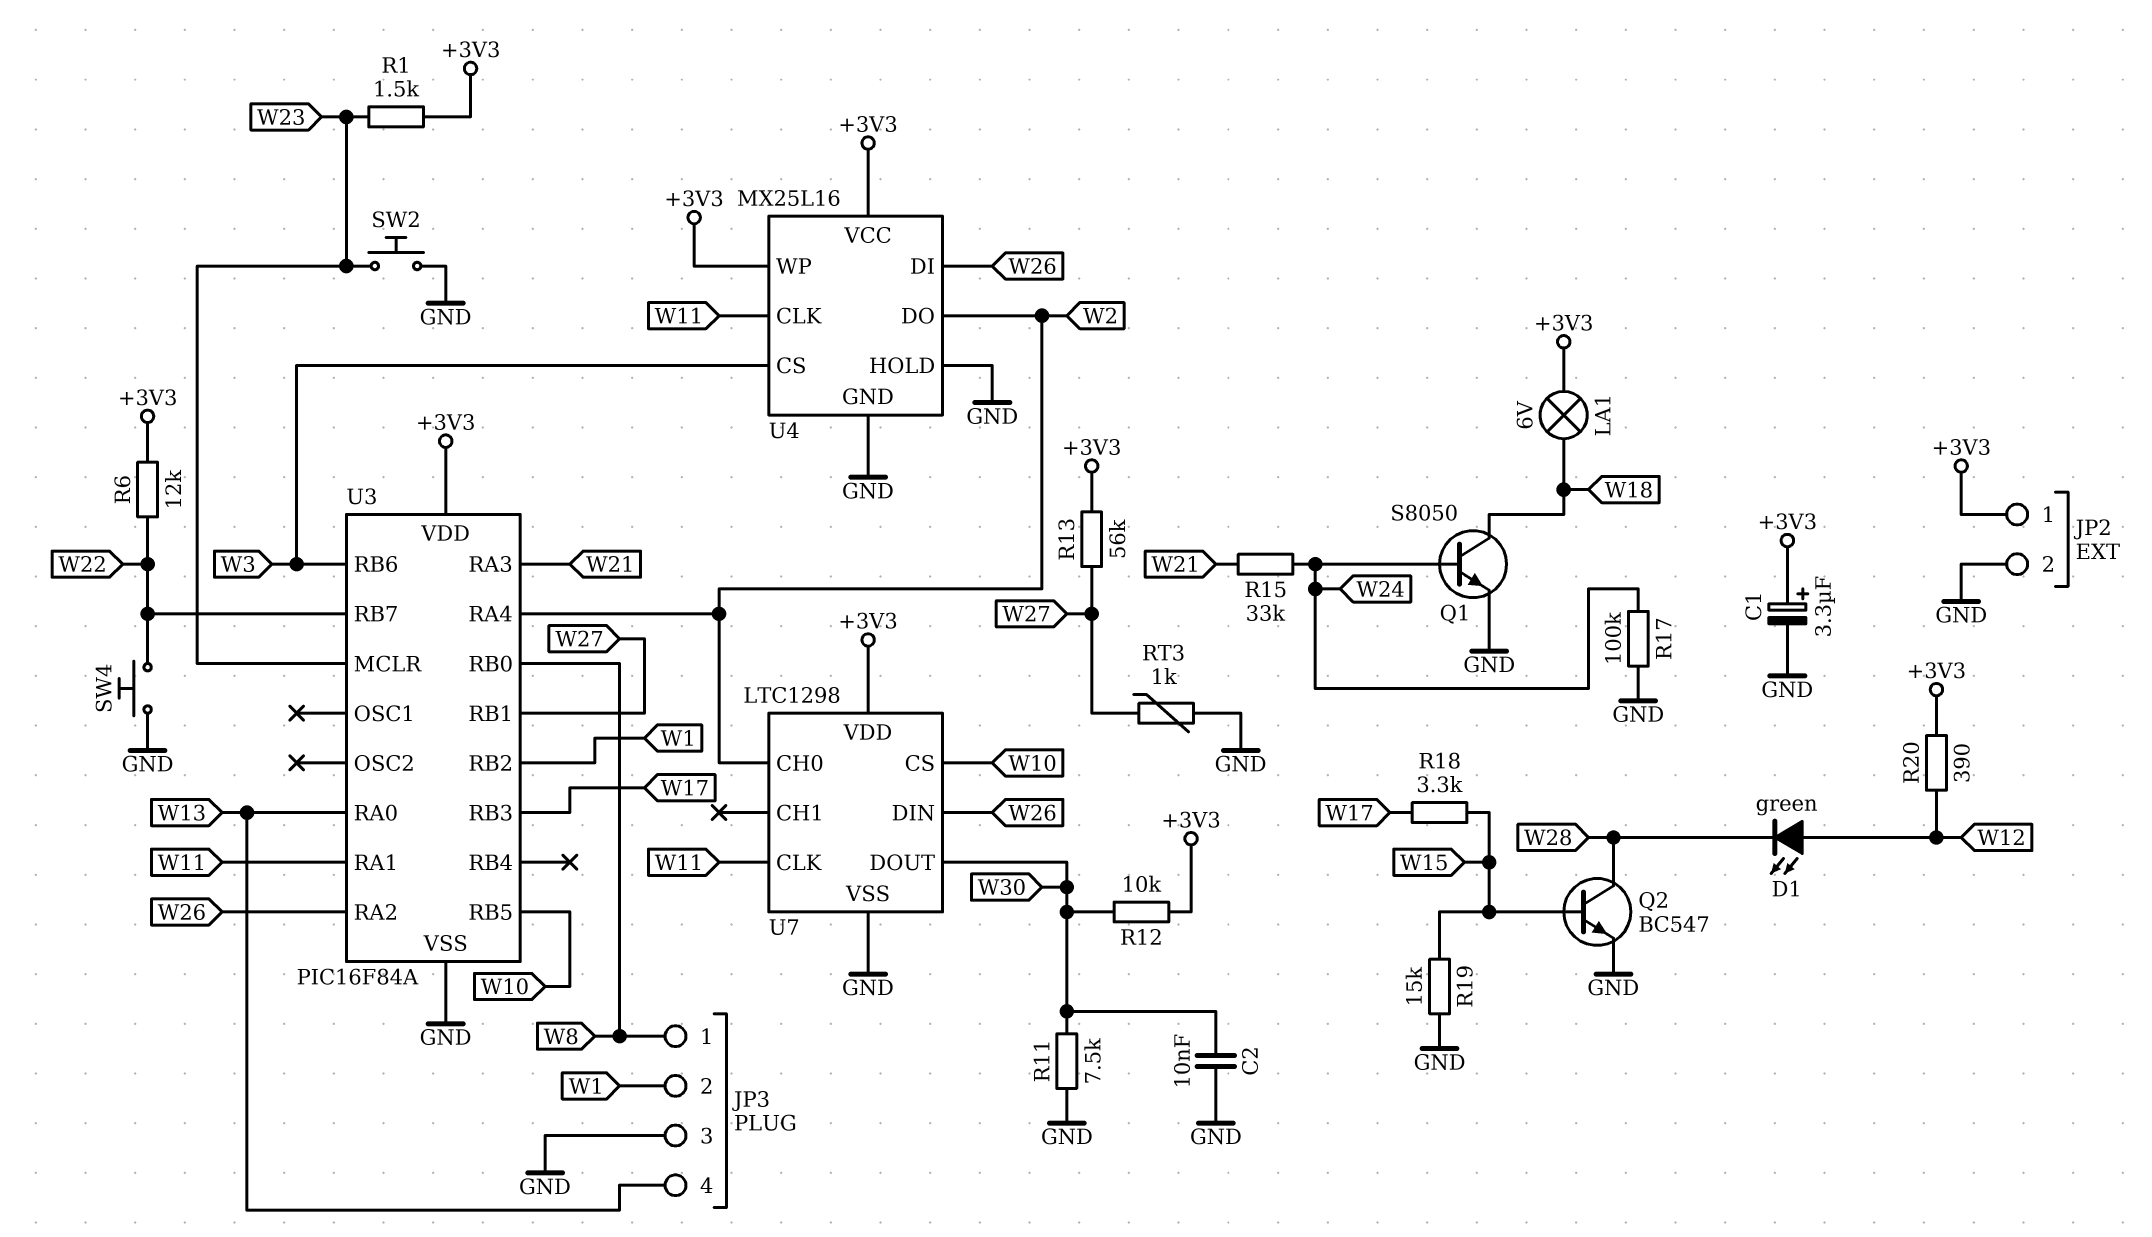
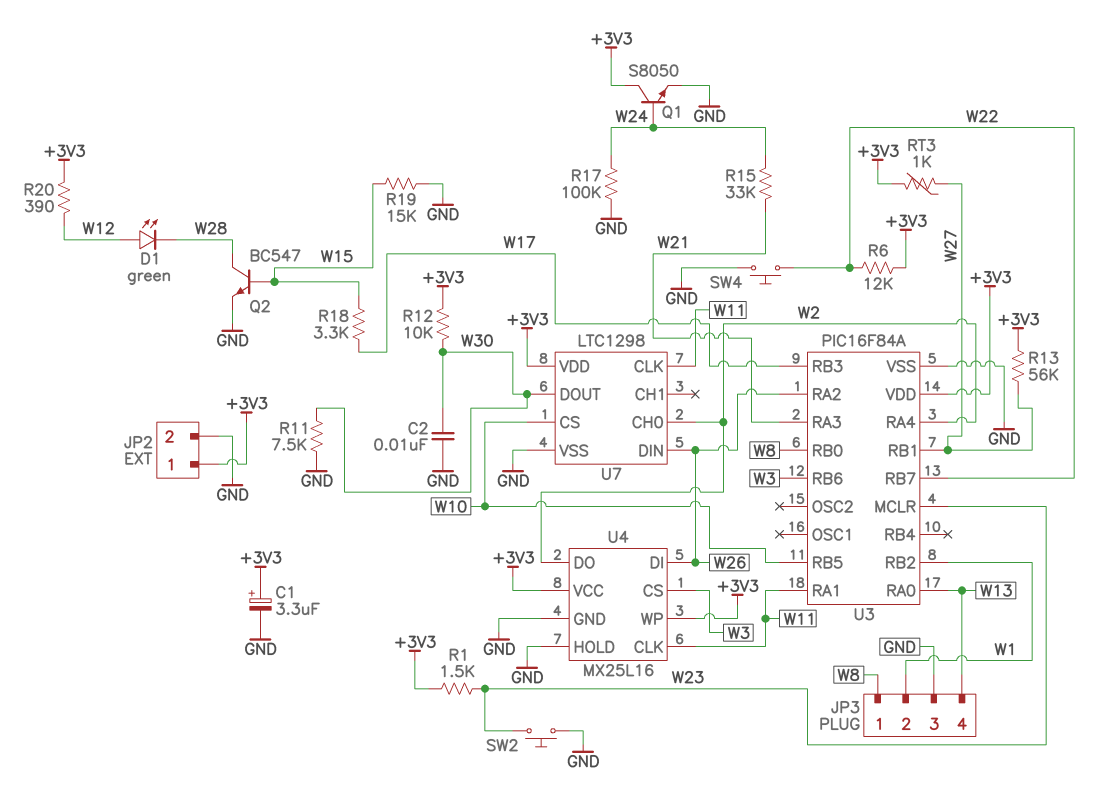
LA1: lamp 6V (+3V3, W18) -> none
Q1: NPN S8050 (B W24, C W18, E GND) -> NPN S8050 (B W24, C +3V3, E GND)
RT3: 1k (GND, W27) -> 1k (+3V3, W27)

